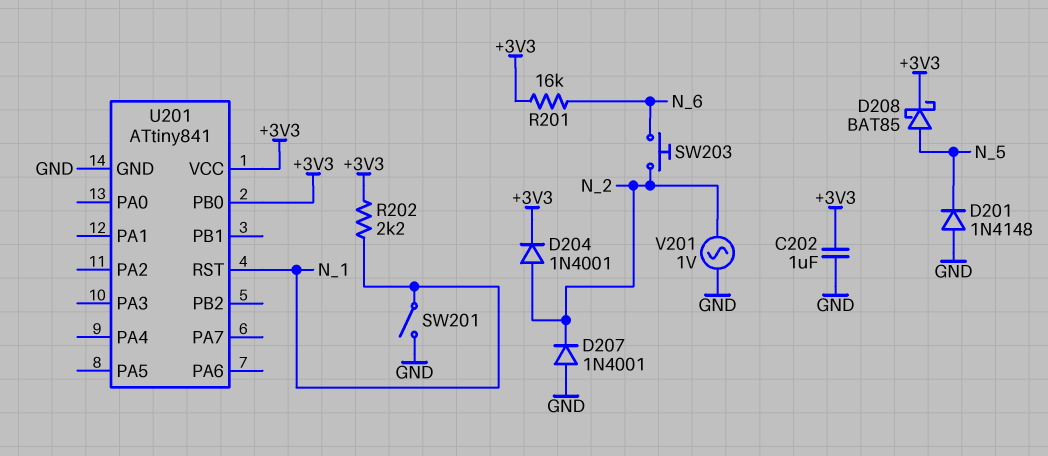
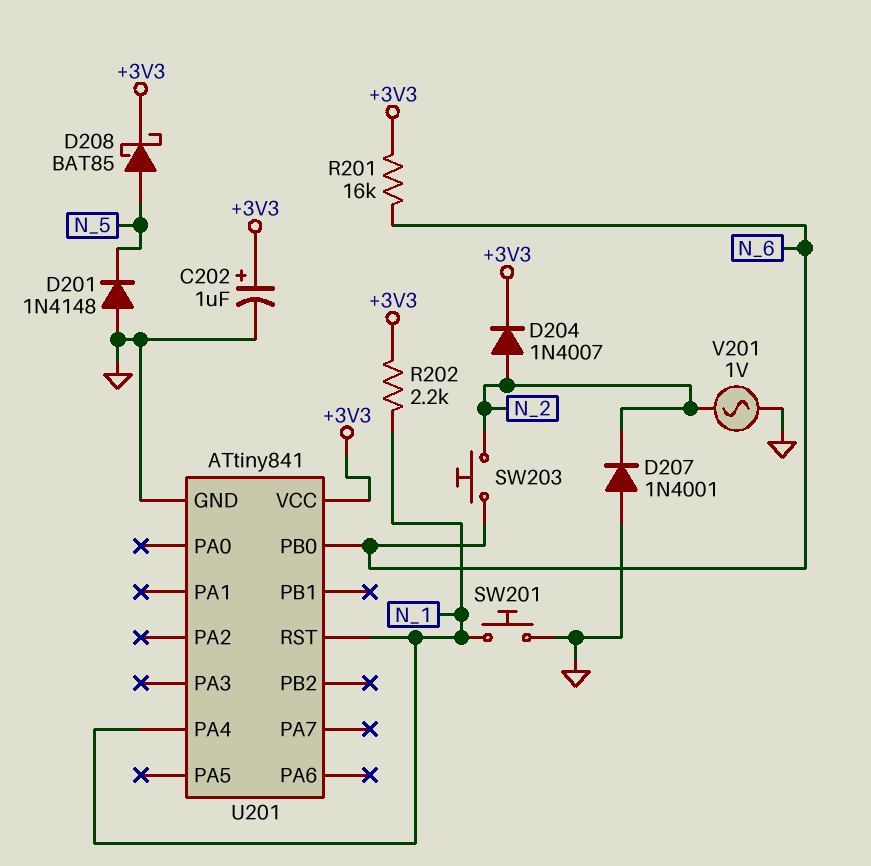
C202: 1uF (+3V3, GND) -> 1uF (plus +3V3, minus GND)
D204: diode 1N4001 (A N_2, K +3V3) -> diode 1N4007 (A N_2, K +3V3)
SW201: switch (GND, N_1) -> button (GND, N_1)
U201 pin PA4: none -> N_1
U201 pin PB0: +3V3 -> N_6

